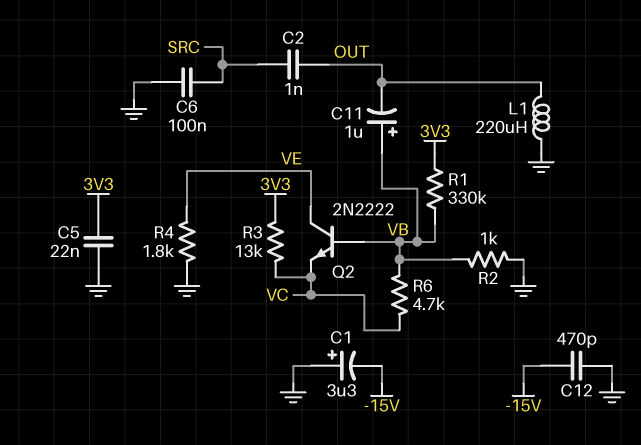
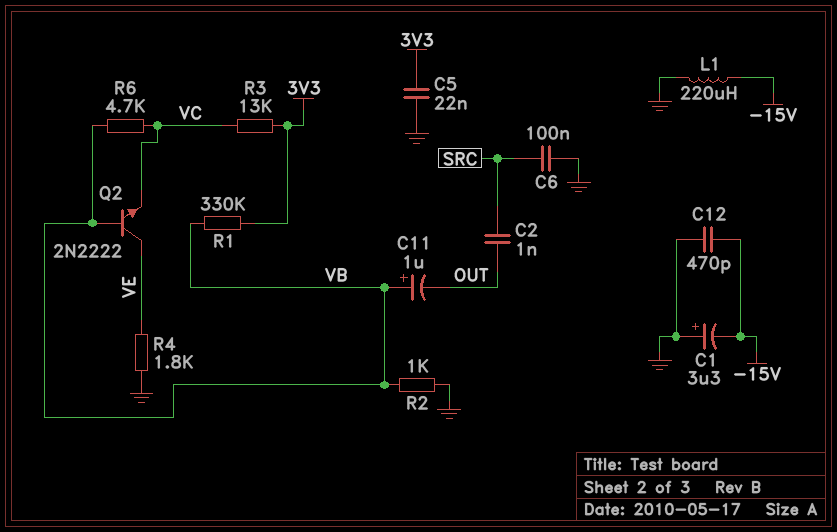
L1: 220uH (GND, OUT) -> 220uH (-15V, GND)

